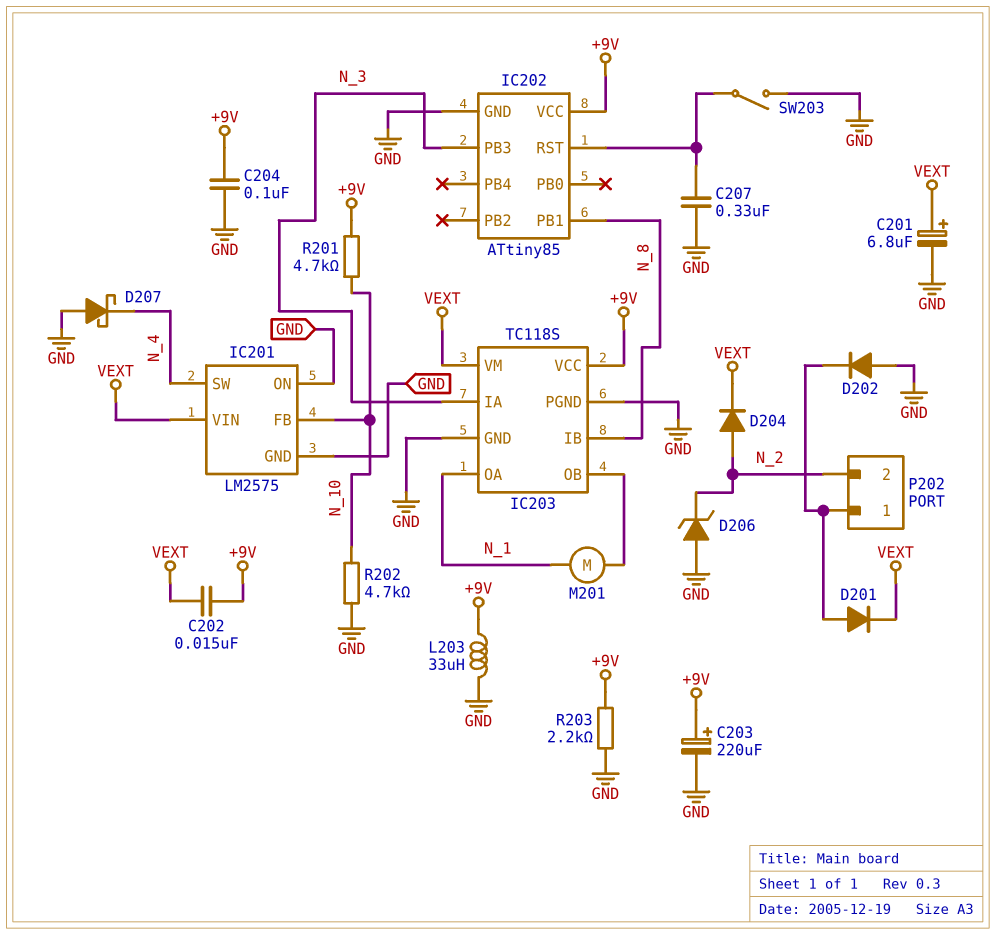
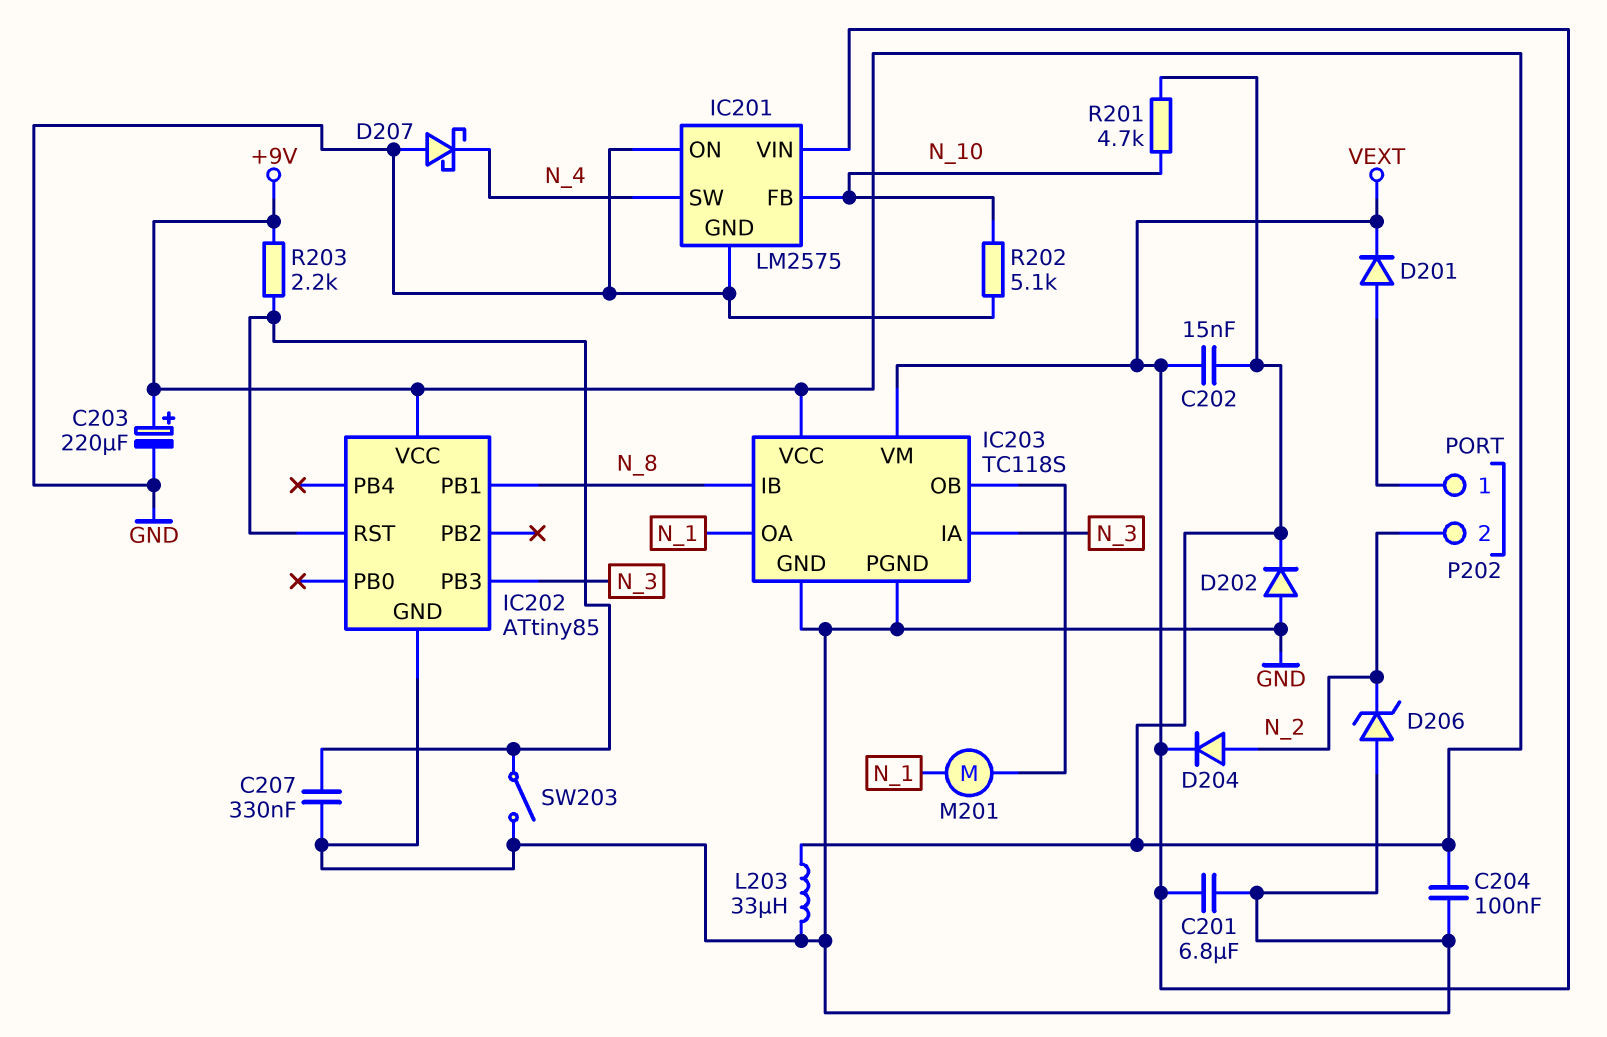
C201: 6.8uF (plus VEXT, minus GND) -> 6.8uF (GND, VEXT)
D202: diode (A GND, K P202/1) -> diode (A GND, K +9V)
R202: 4.7k (GND, N_10) -> 5.1k (GND, N_10)
R203: 2.2k (+9V, GND) -> 2.2k (+9V, IC202/RST)

